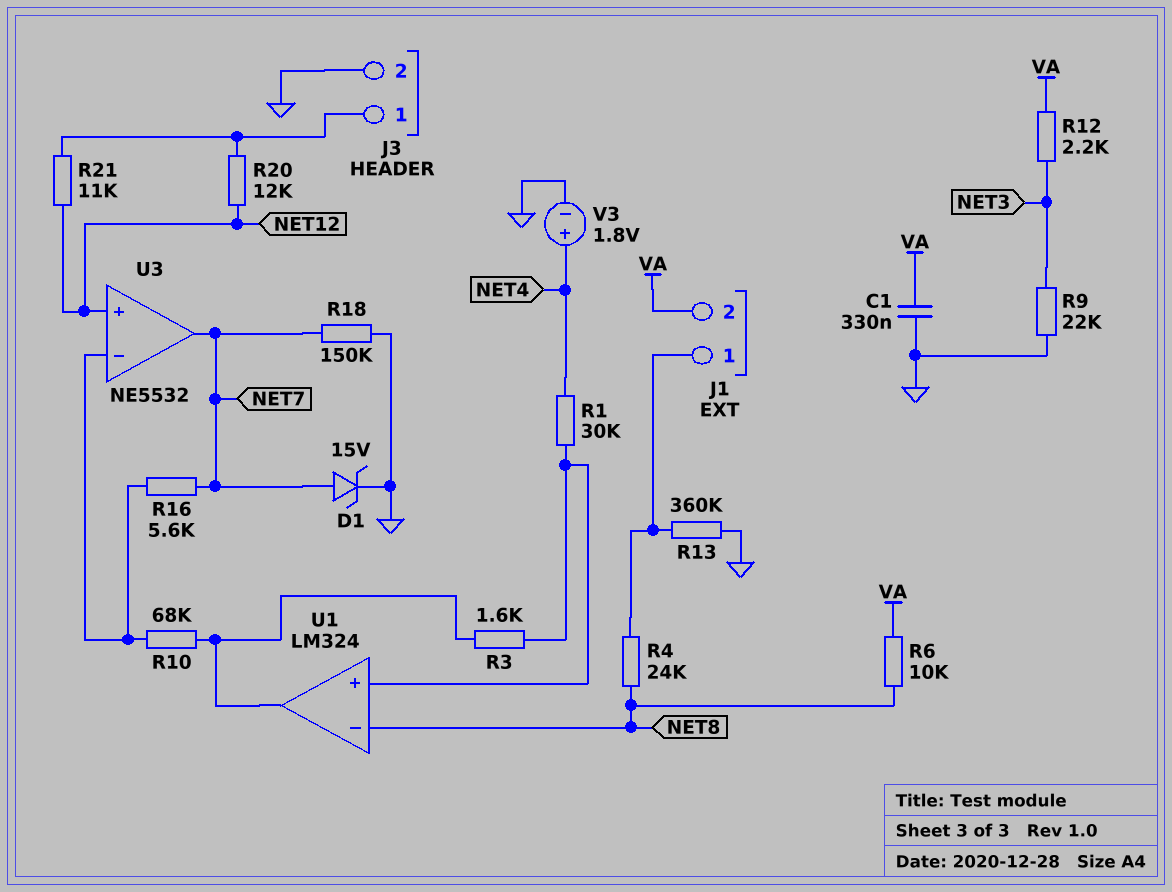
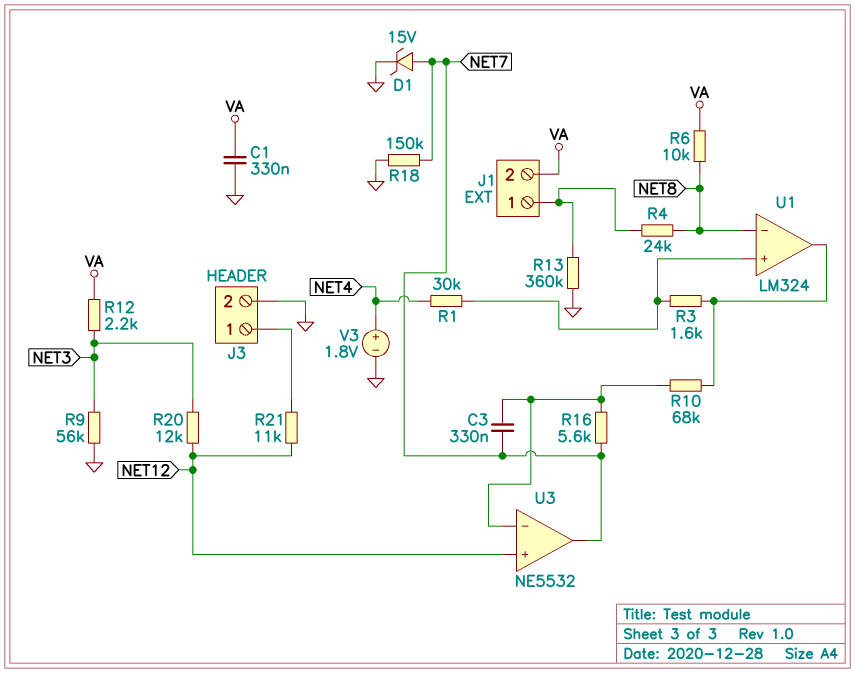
C3: none -> 330nF (NET7, U3/in-)
R9: 22k (GND, NET3) -> 56k (GND, NET3)
R20: 12k (J3/1, NET12) -> 12k (NET3, NET12)

